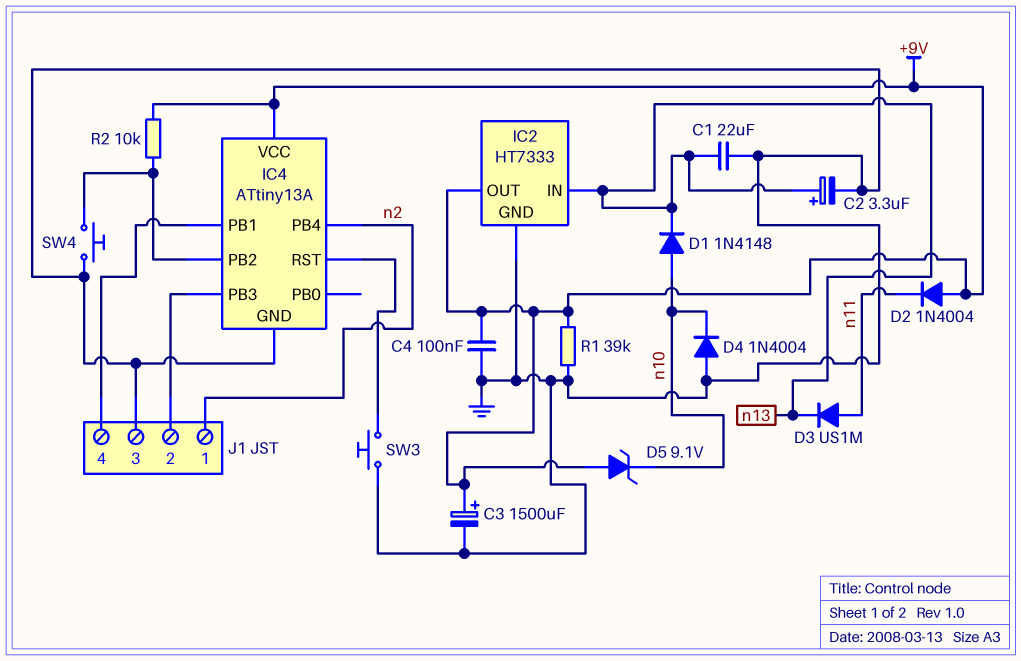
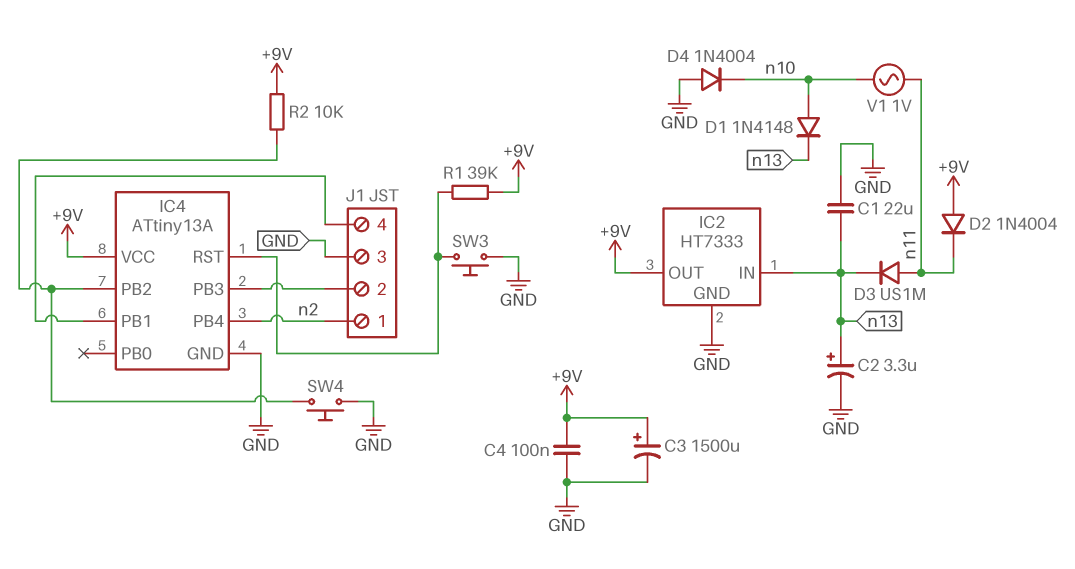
D5: zener 9.1V (A +9V, K n10) -> none
R1: 39k (+9V, GND) -> 39k (+9V, IC4/RST)
V1: none -> AC 1V (n10, n11)

